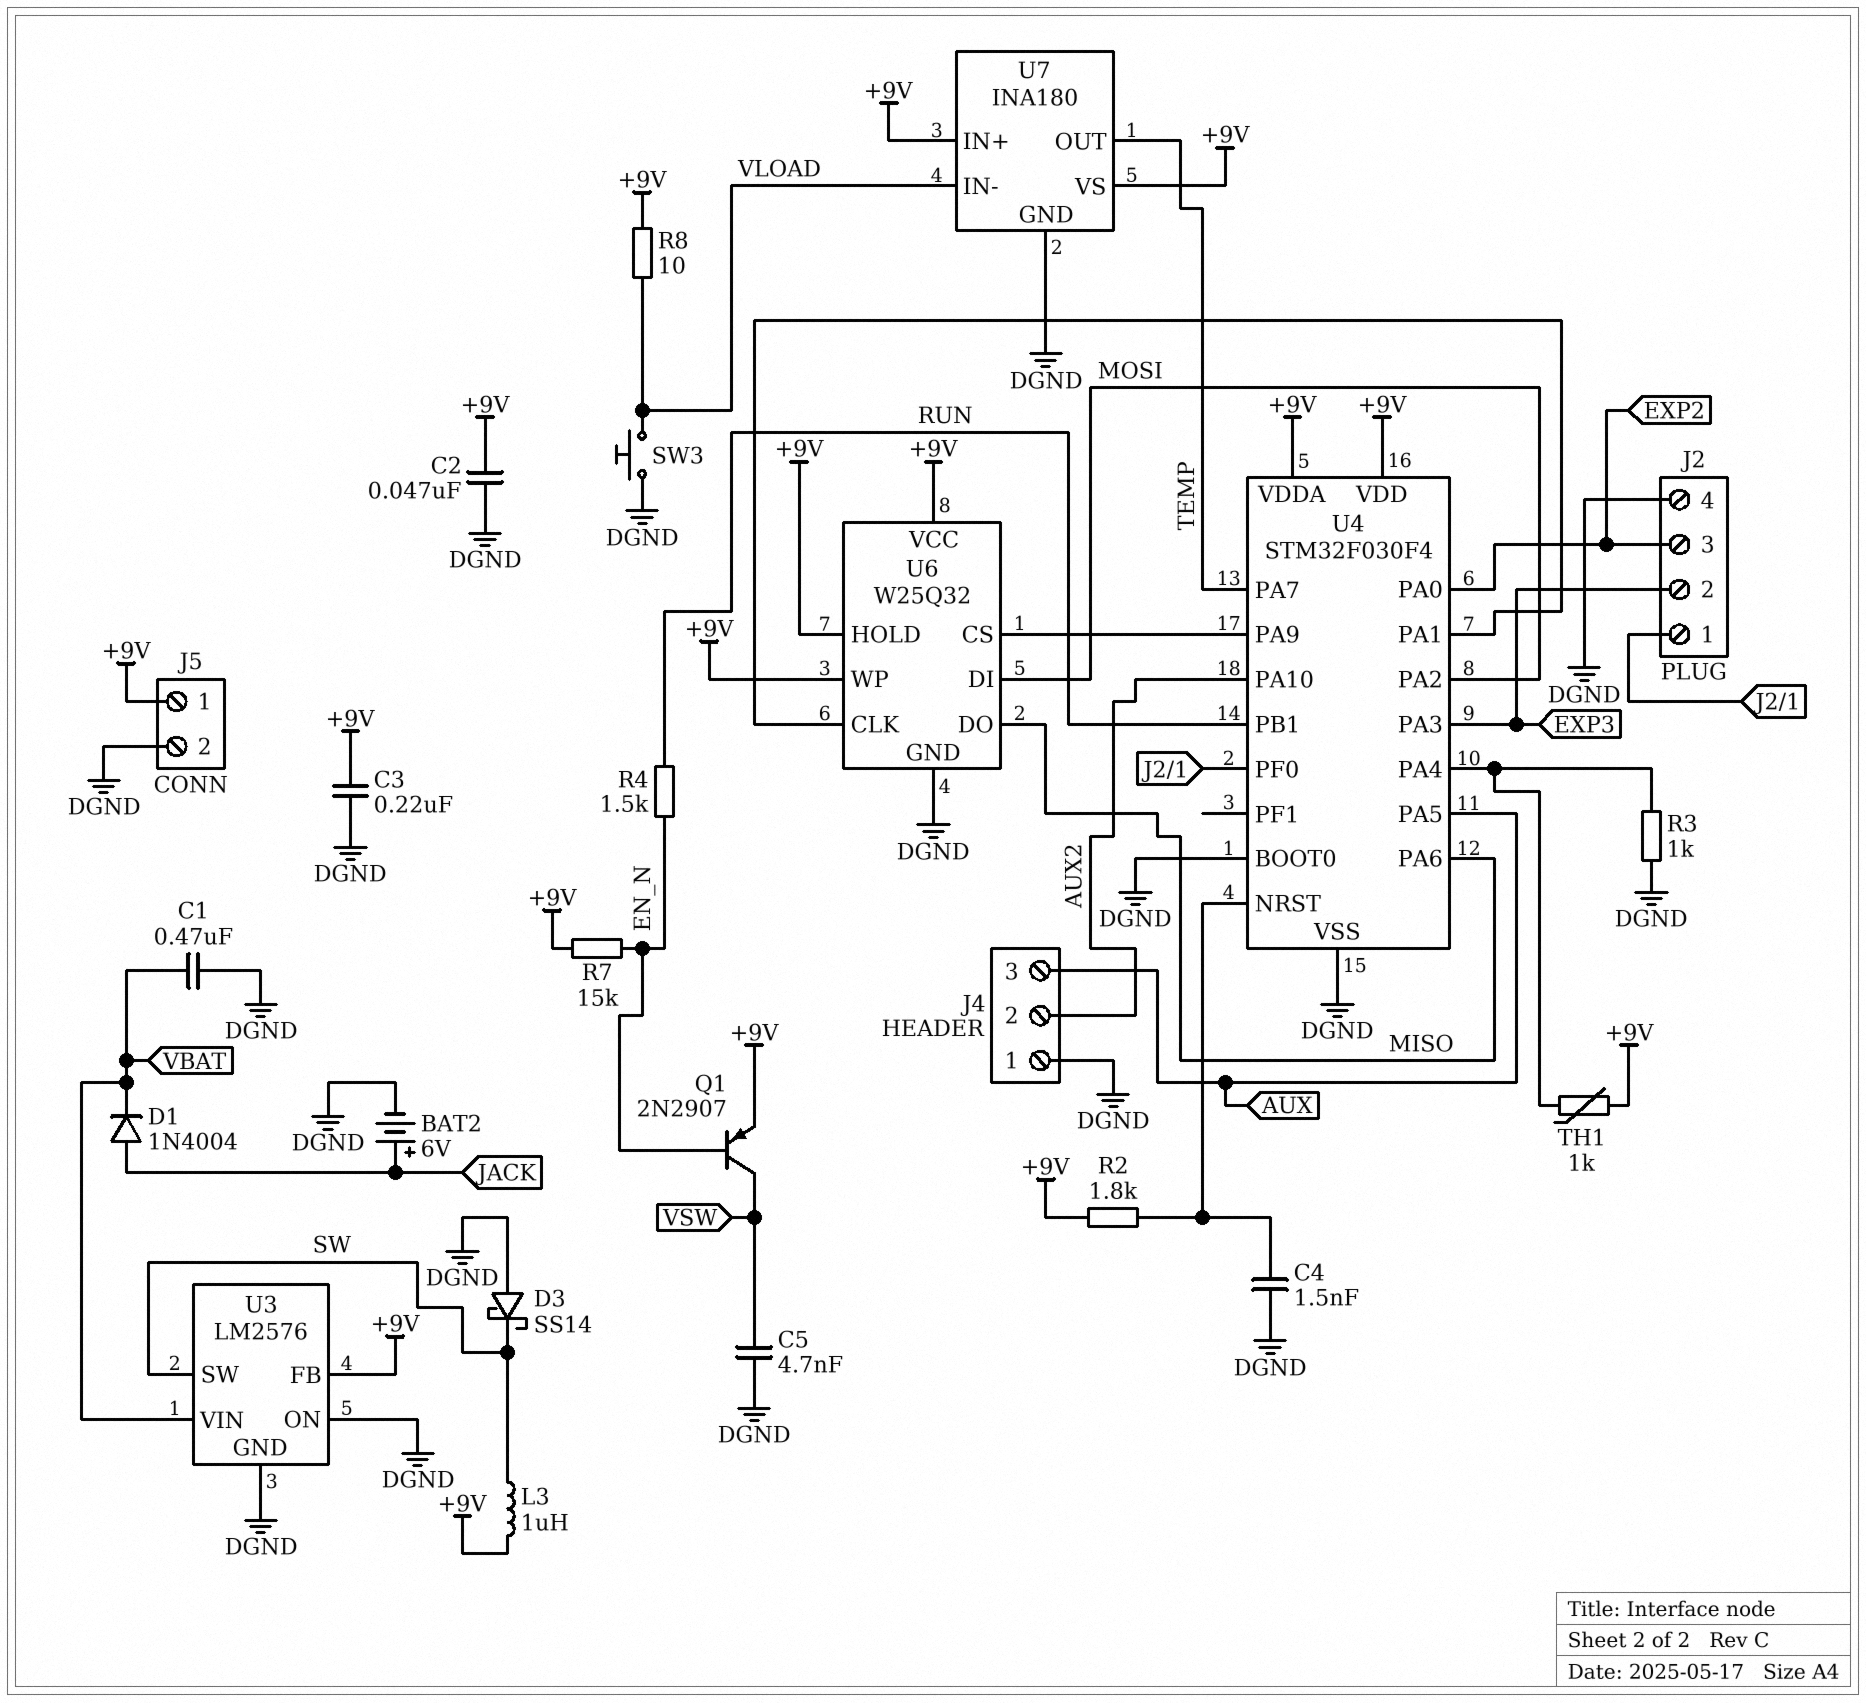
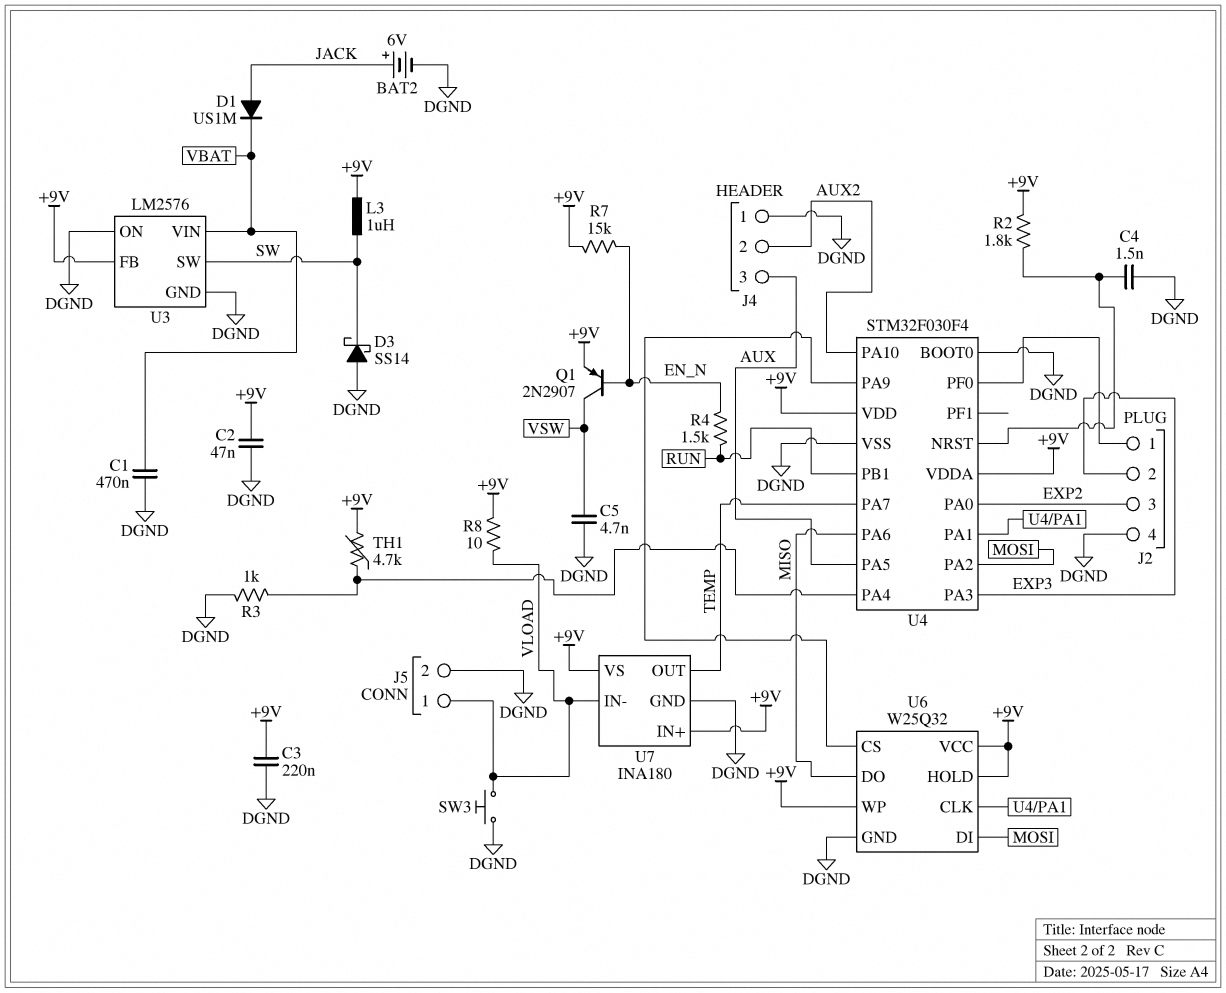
D1: diode 1N4004 (A JACK, K VBAT) -> diode US1M (A JACK, K VBAT)
J5 pin 1: +9V -> VLOAD
TH1: 1k (+9V, U4/PA4) -> 4.7k (+9V, U4/PA4)

